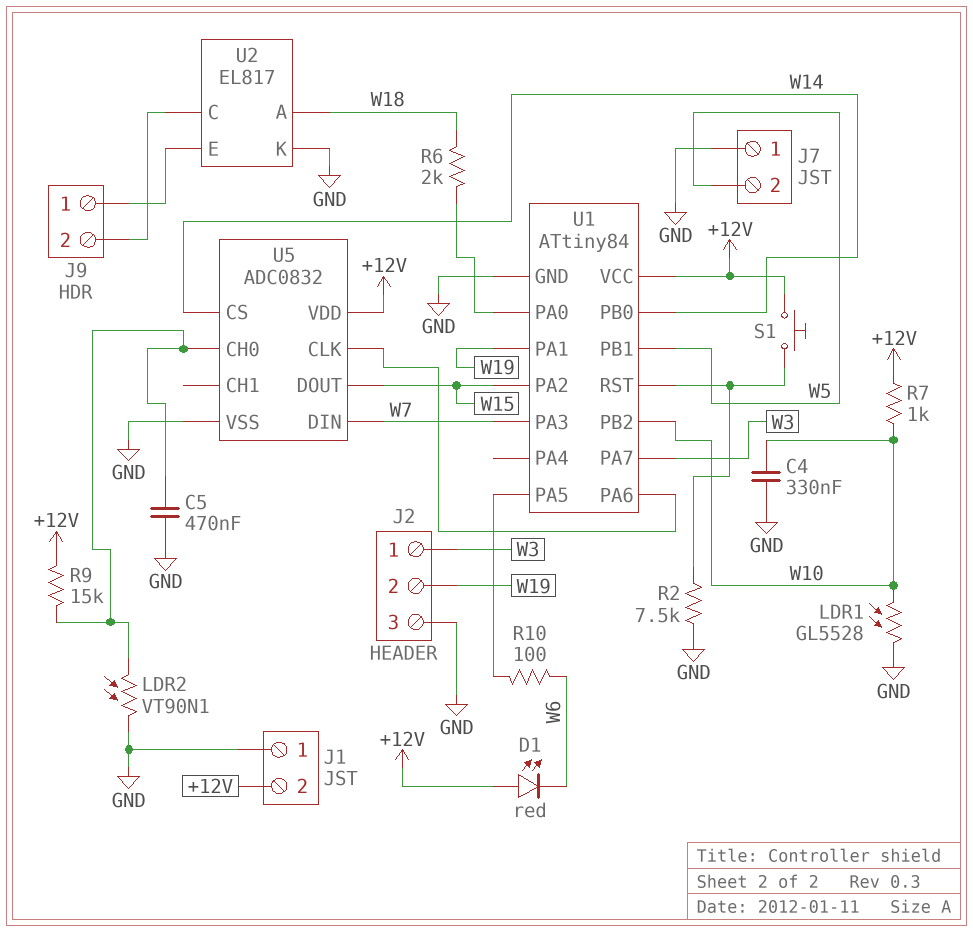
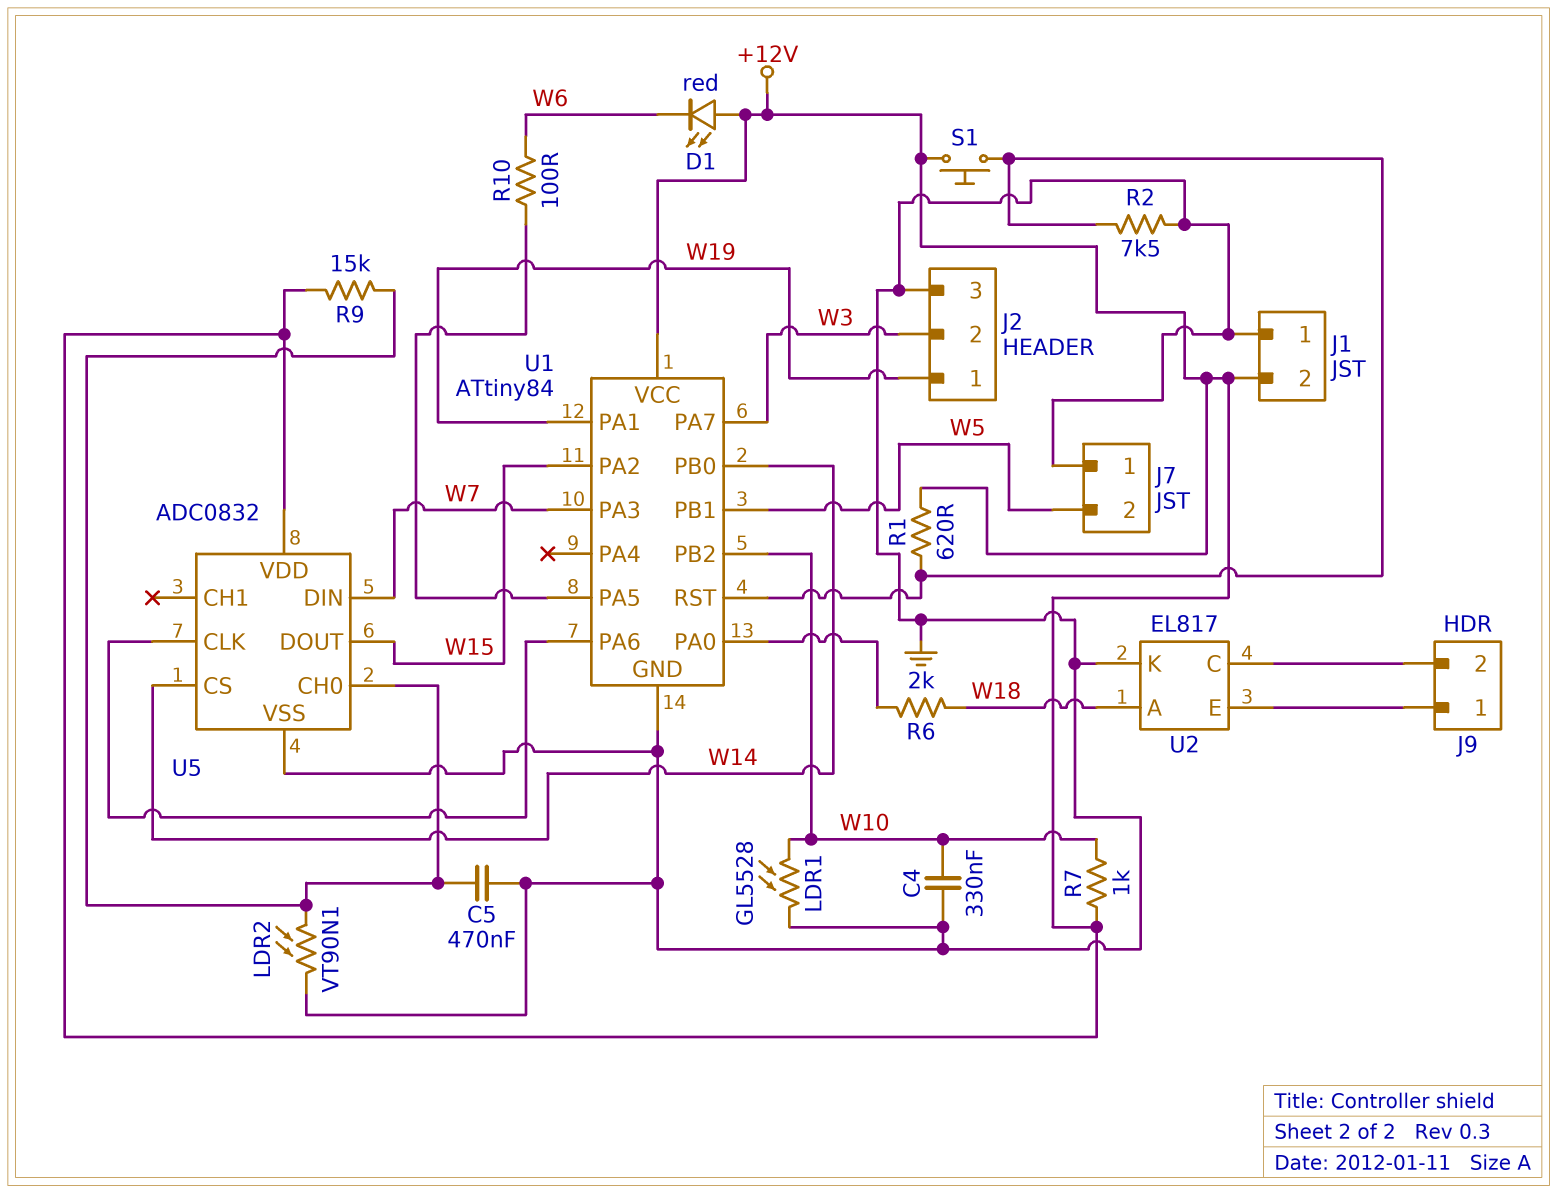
J2 pin 1: W3 -> W19
J2 pin 2: W19 -> W3
R1: none -> 620 (+12V, U1/RST)

